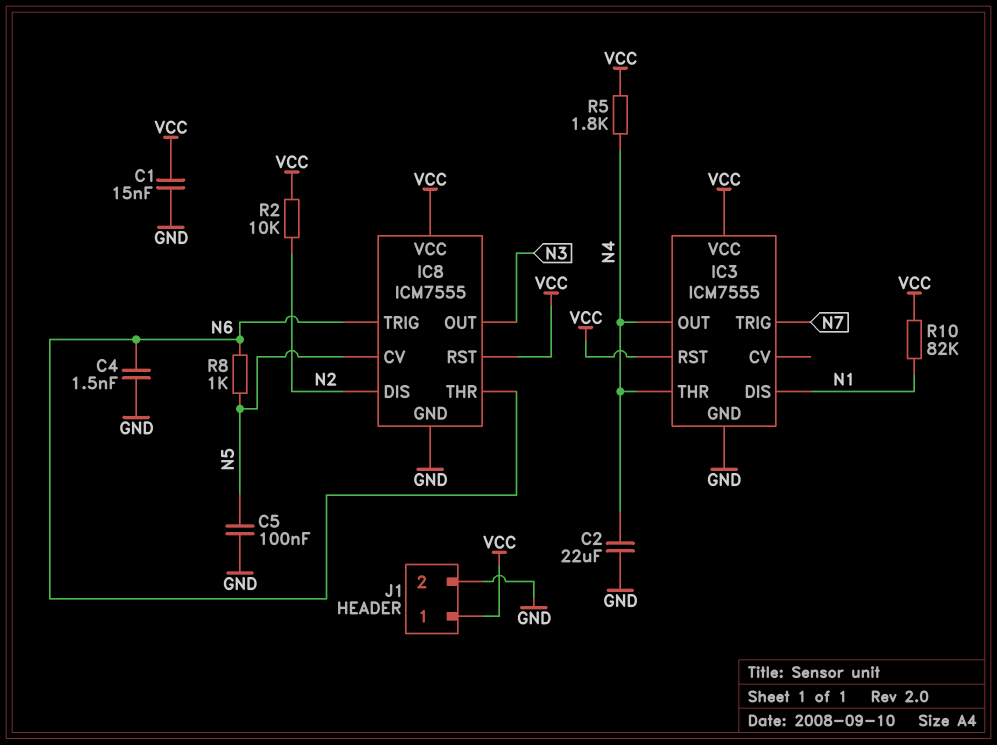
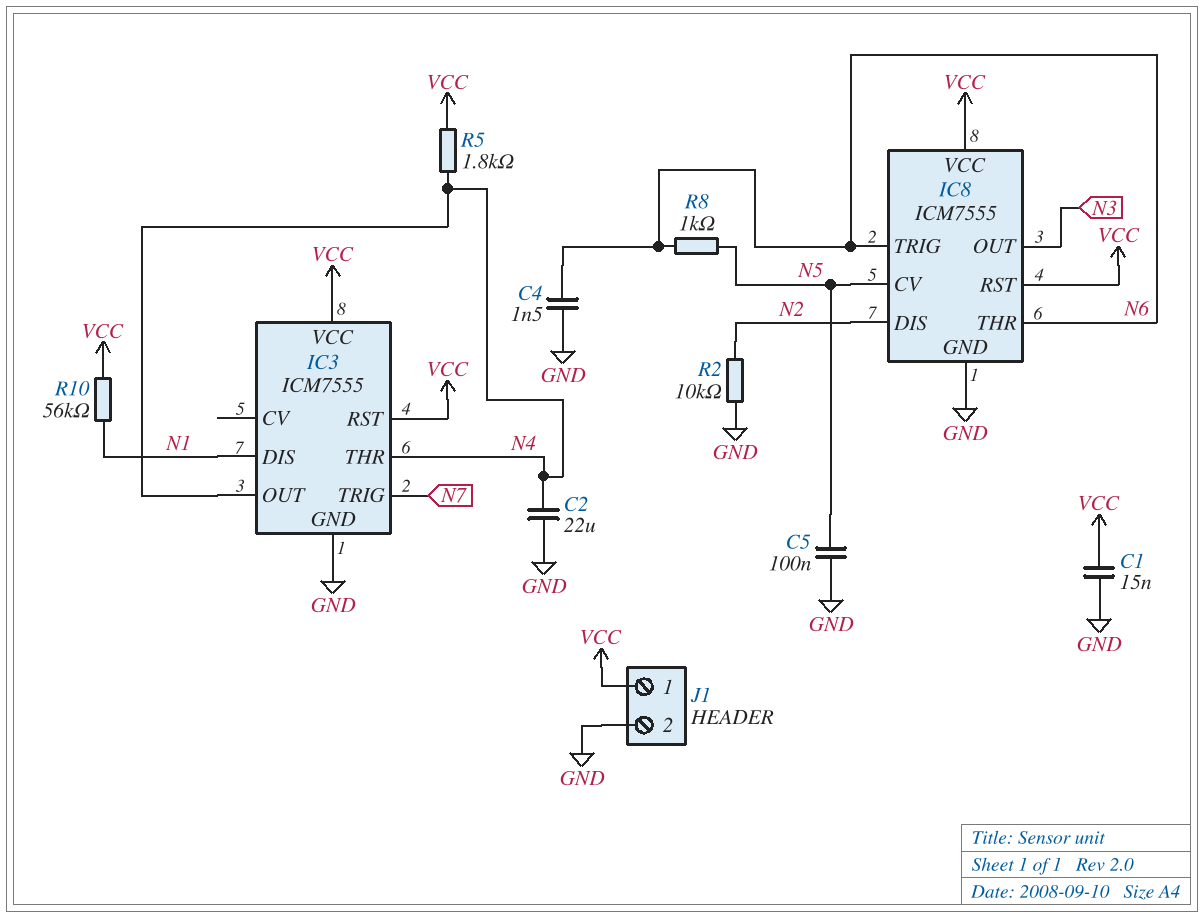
R2: 10k (N2, VCC) -> 10k (GND, N2)
R10: 82k (N1, VCC) -> 56k (N1, VCC)

